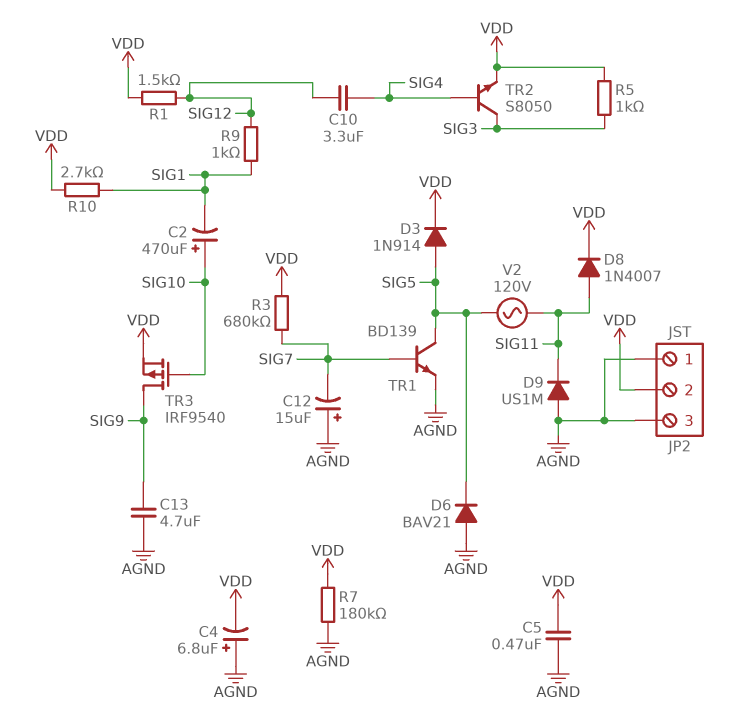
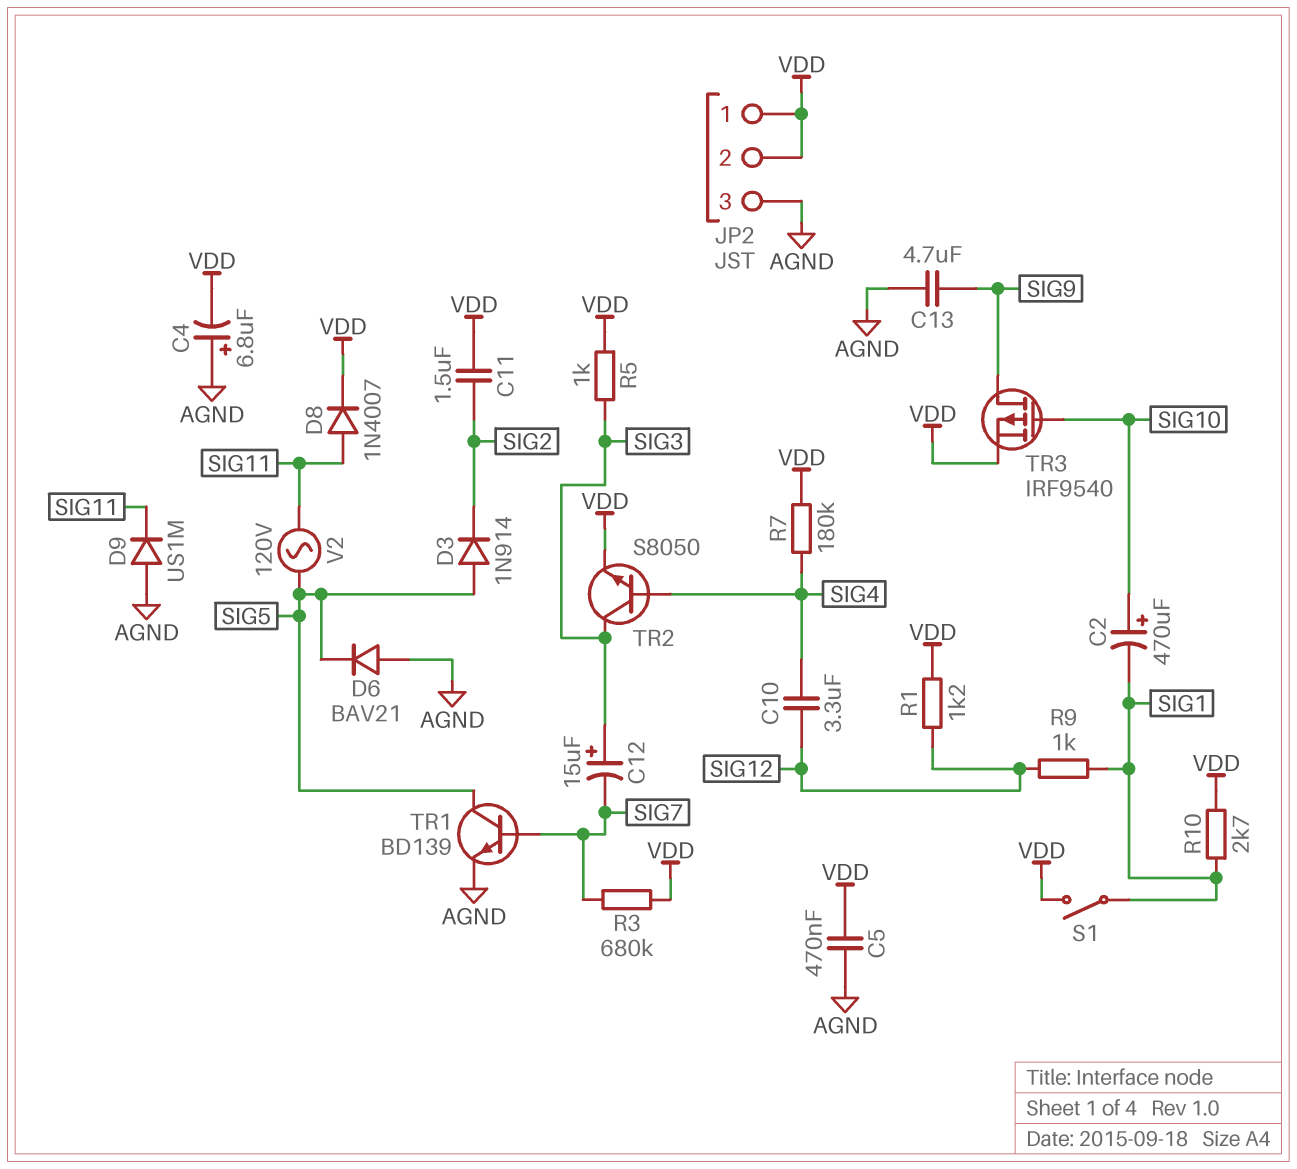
C11: none -> 1.5uF (SIG2, VDD)
C12: 15uF (plus AGND, minus SIG7) -> 15uF (plus SIG3, minus SIG7)
D3: diode 1N914 (A SIG5, K VDD) -> diode 1N914 (A SIG5, K SIG2)
JP2 pin 1: AGND -> VDD
R1: 1.5k (SIG12, VDD) -> 1.2k (SIG12, VDD)
R7: 180k (AGND, VDD) -> 180k (SIG4, VDD)
S1: none -> switch (SIG1, VDD)

